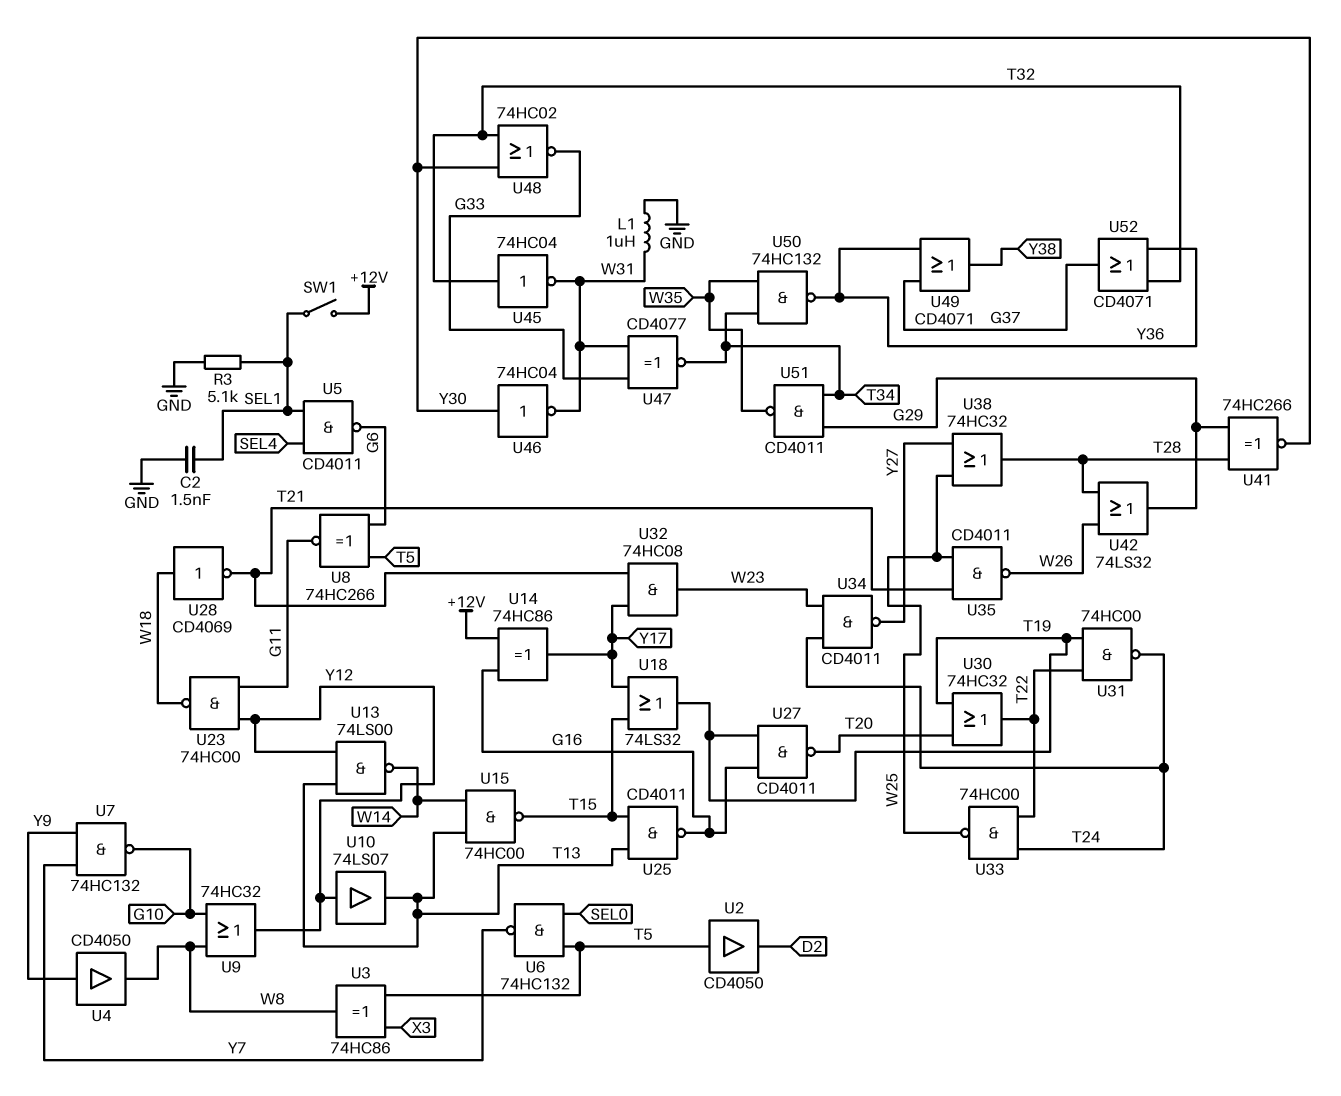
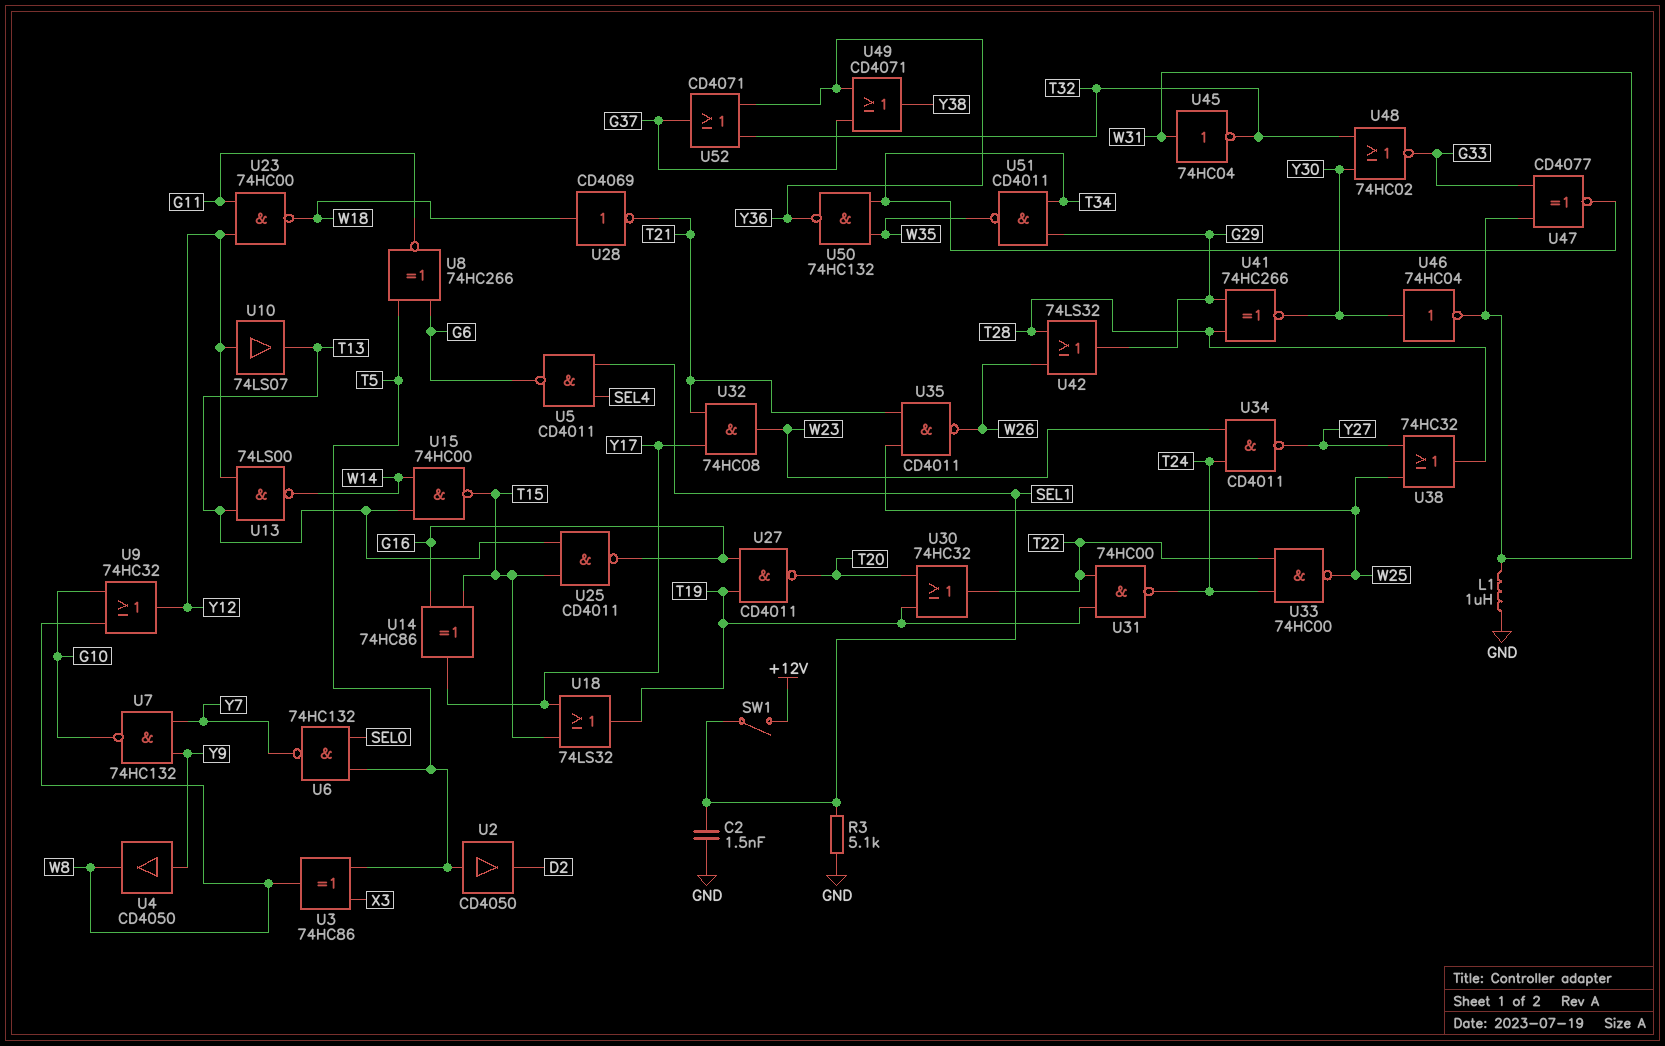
U14: XOR 74HC86 (in +12V, in G16, out Y17) -> XOR 74HC86 (in G16, in T15, out Y17)
U45: NOT 74HC04 (in T32, out W31) -> NOT 74HC04 (in W31, out T32)

